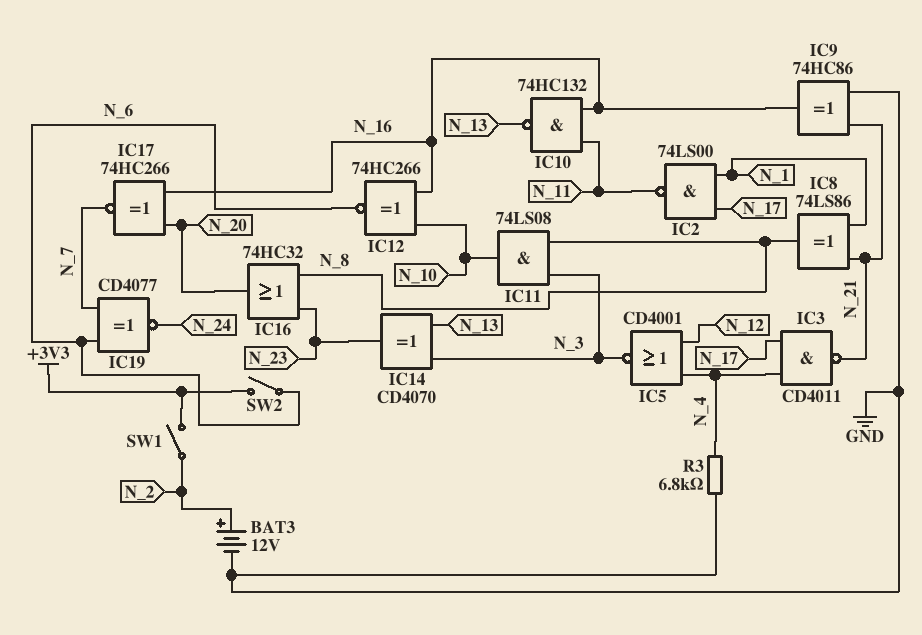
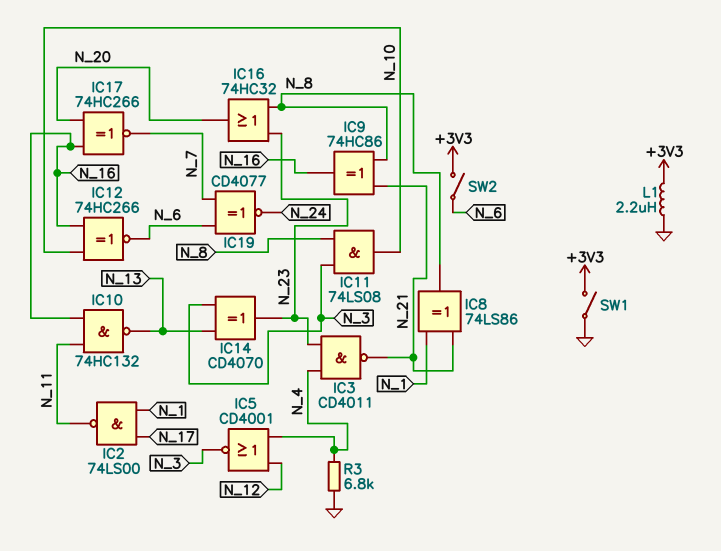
BAT3: 12V (plus N_2, minus GND) -> none
IC3: NAND CD4011 (in N_4, in N_17, out N_21) -> NAND CD4011 (in N_4, in N_23, out N_21)
IC9: XOR 74HC86 (in GND, in N_21, out N_16) -> XOR 74HC86 (in N_8, in N_21, out N_16)
L1: none -> 2.2uH (+3V3, GND)
SW1: switch (+3V3, N_2) -> switch (+3V3, GND)

